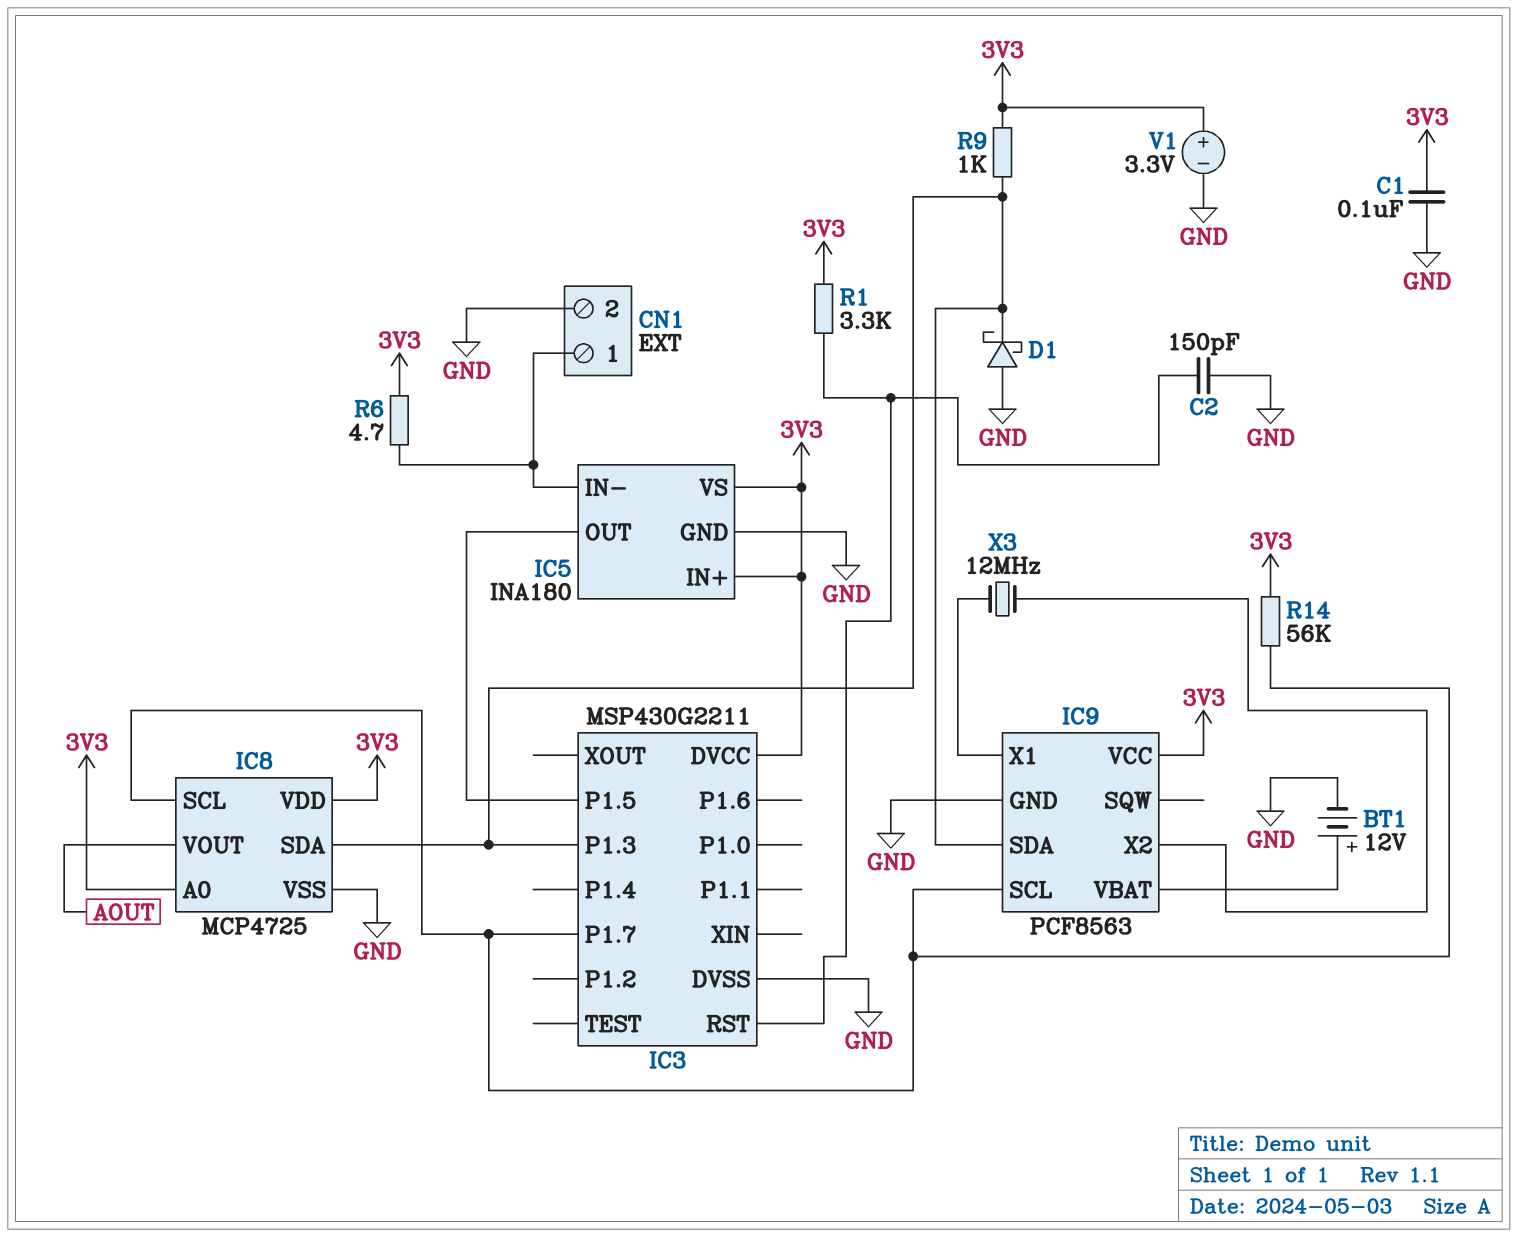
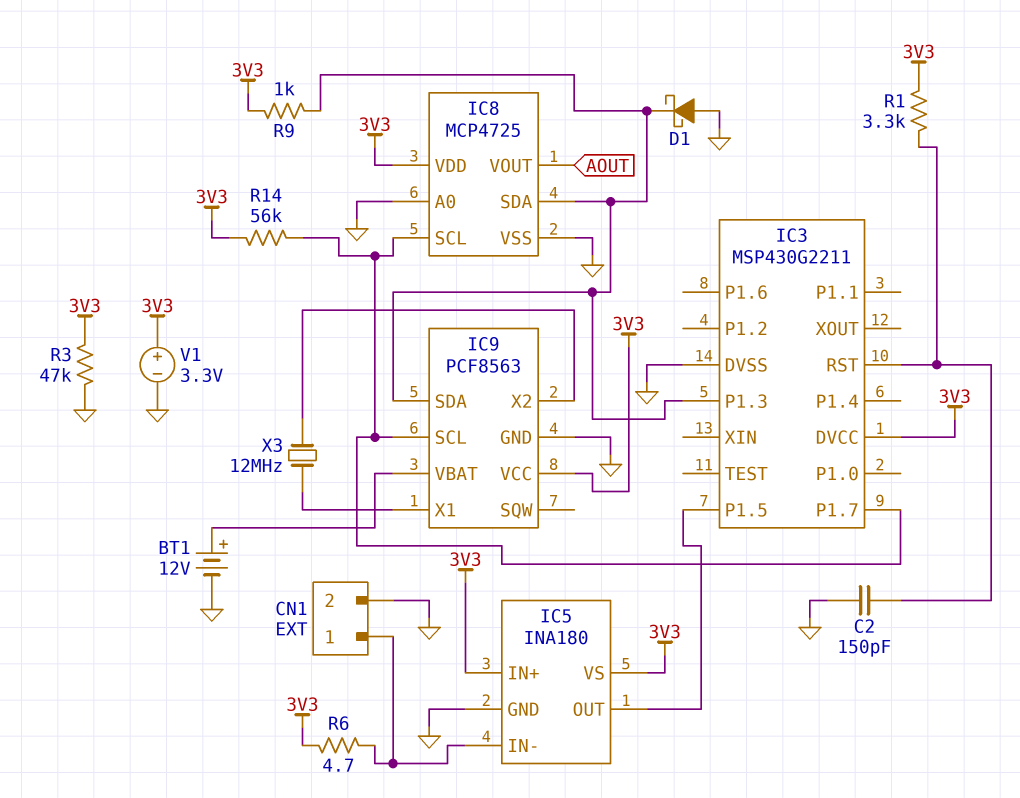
C1: 100nF (3V3, GND) -> none
IC8 pin A0: 3V3 -> GND
R3: none -> 47k (3V3, GND)

